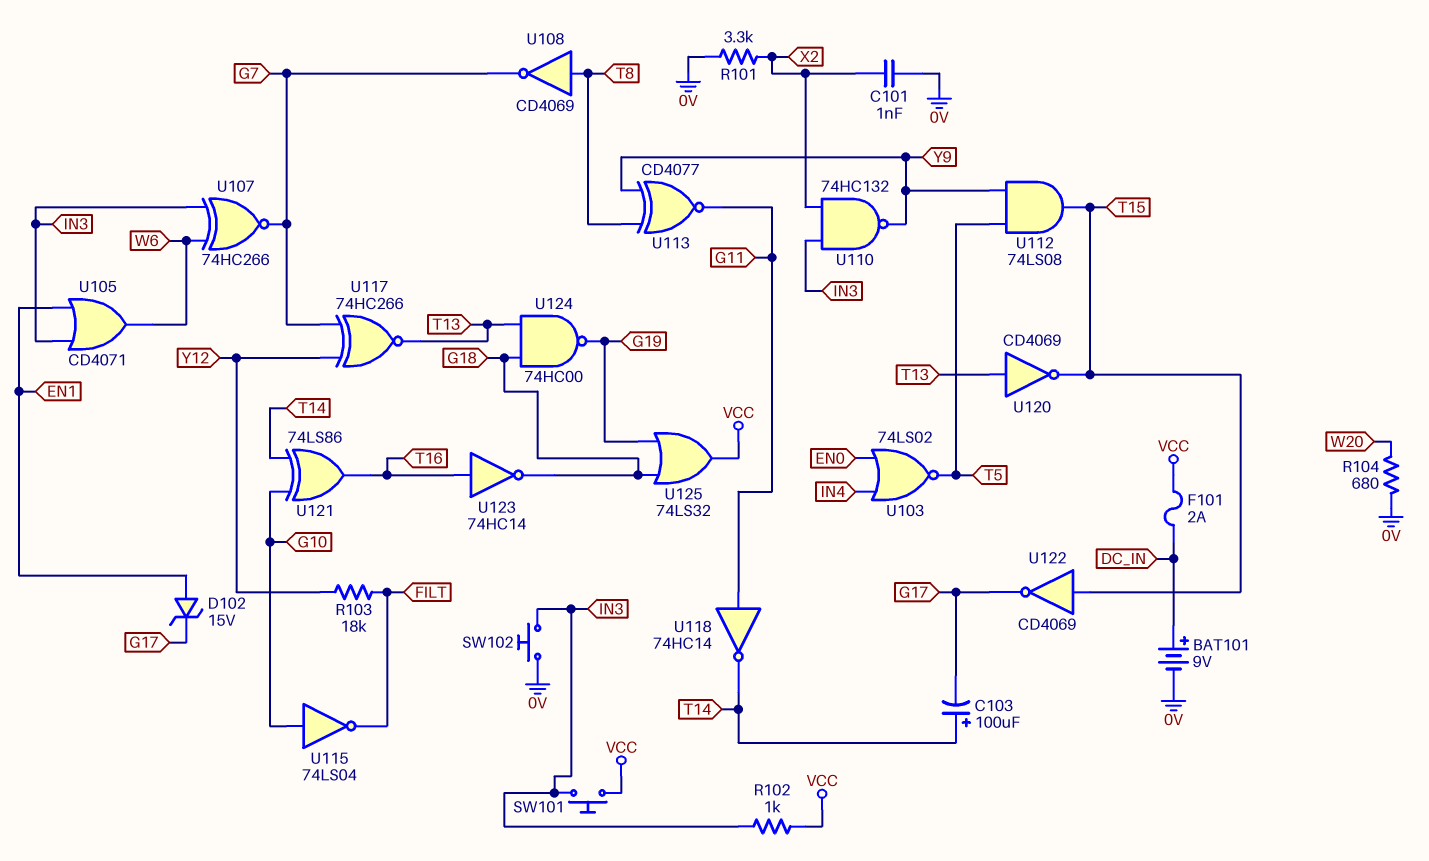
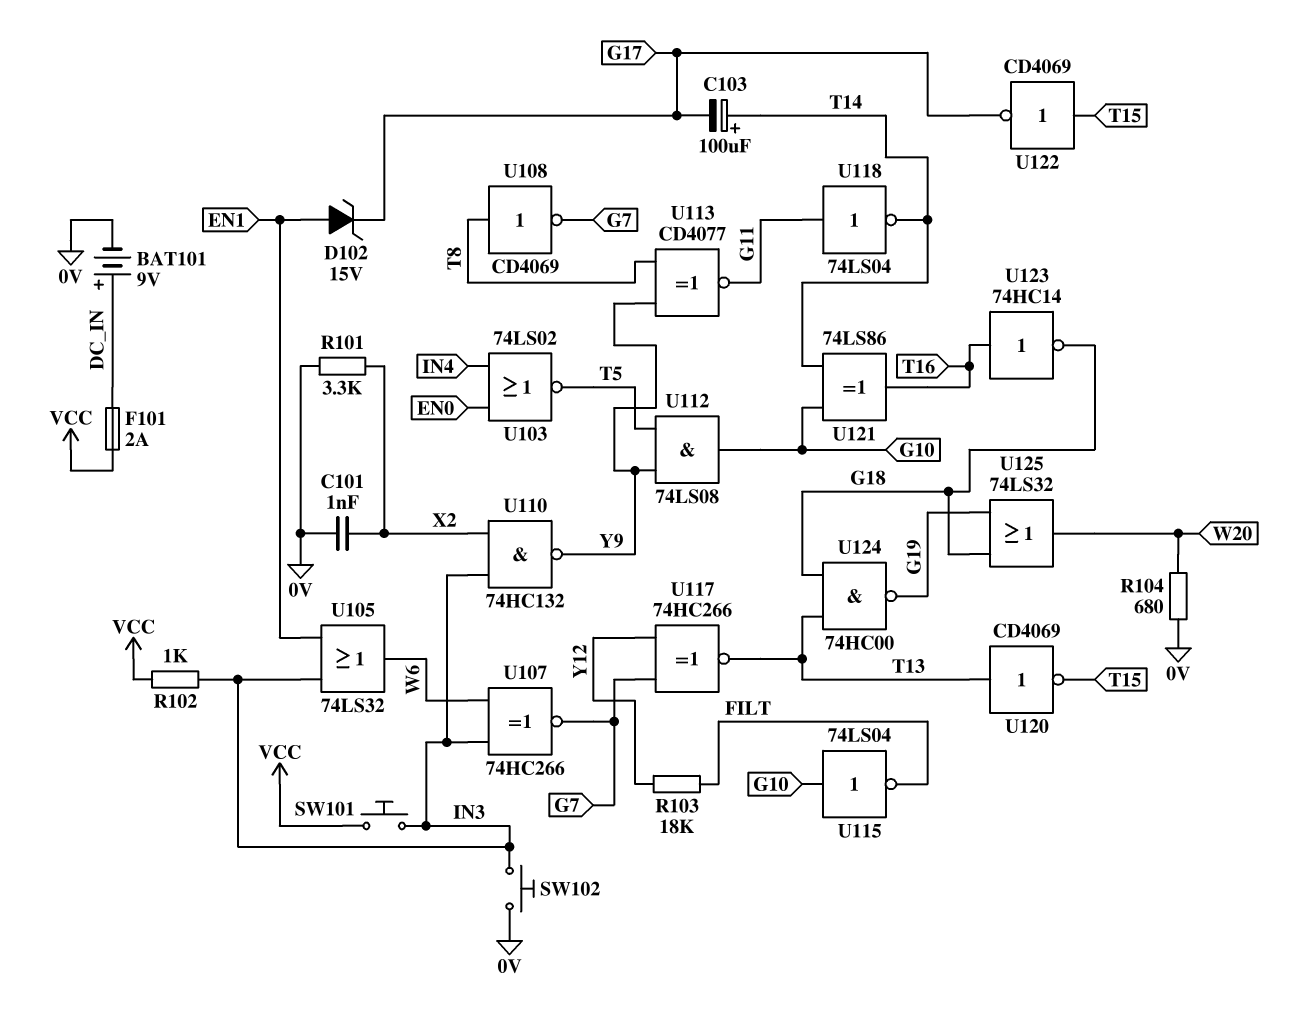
U105: OR CD4071 (in EN1, in IN3, out W6) -> OR 74LS32 (in EN1, in IN3, out W6)
U112: AND 74LS08 (in T5, in Y9, out T15) -> AND 74LS08 (in T5, in Y9, out G10)
U118: NOT 74HC14 (in G11, out T14) -> NOT 74LS04 (in G11, out T14)
U125: OR 74LS32 (in G18, in G19, out VCC) -> OR 74LS32 (in G18, in G19, out W20)

